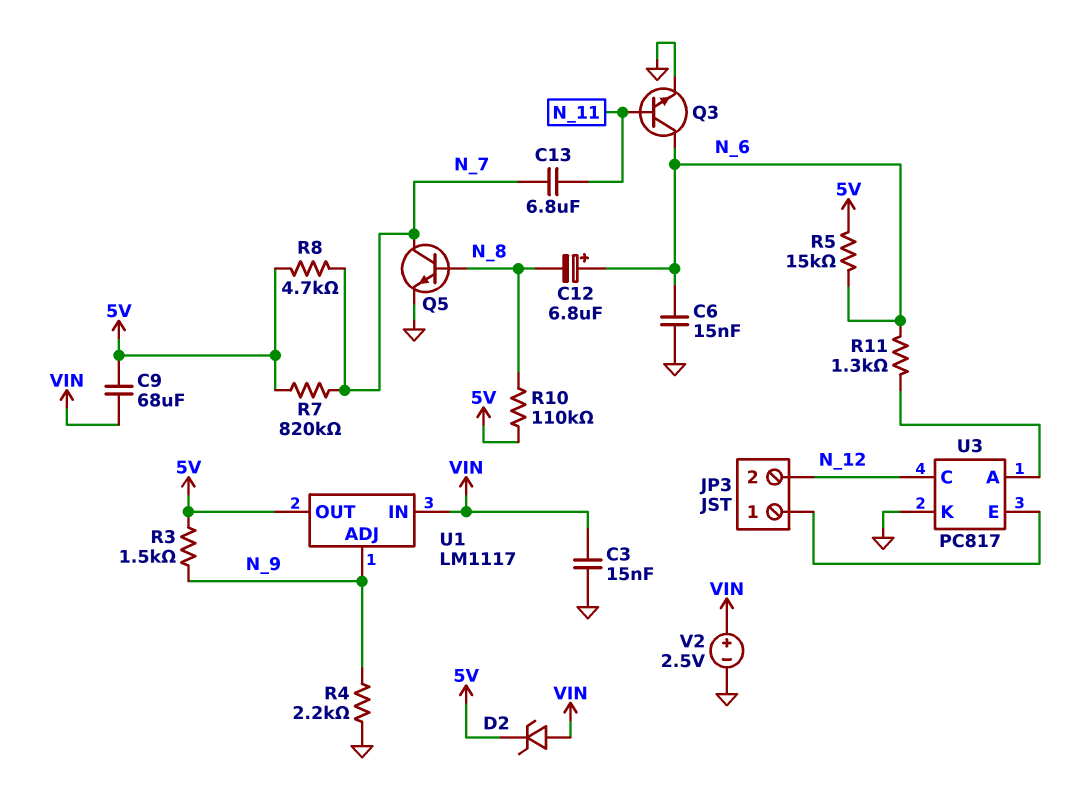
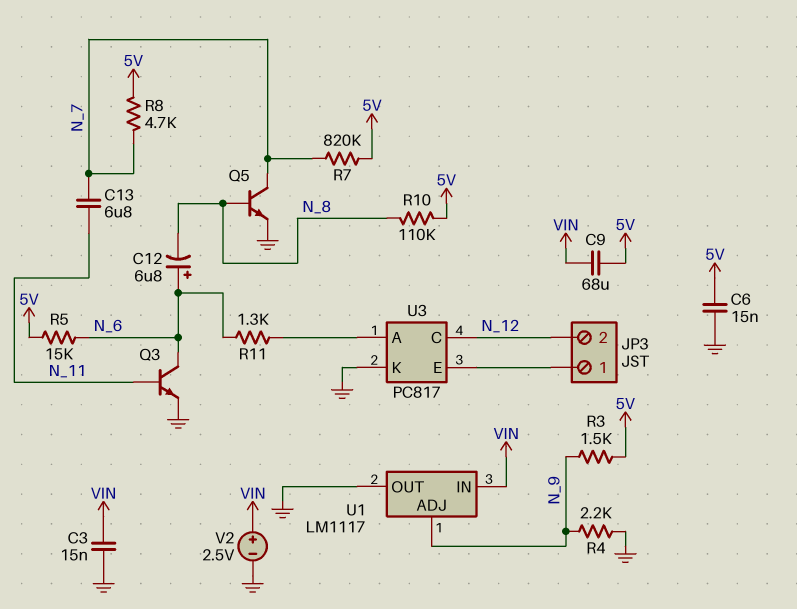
C6: 15nF (GND, N_6) -> 15nF (5V, GND)
D2: zener (A VIN, K 5V) -> none
U1 pin OUT: 5V -> GND

